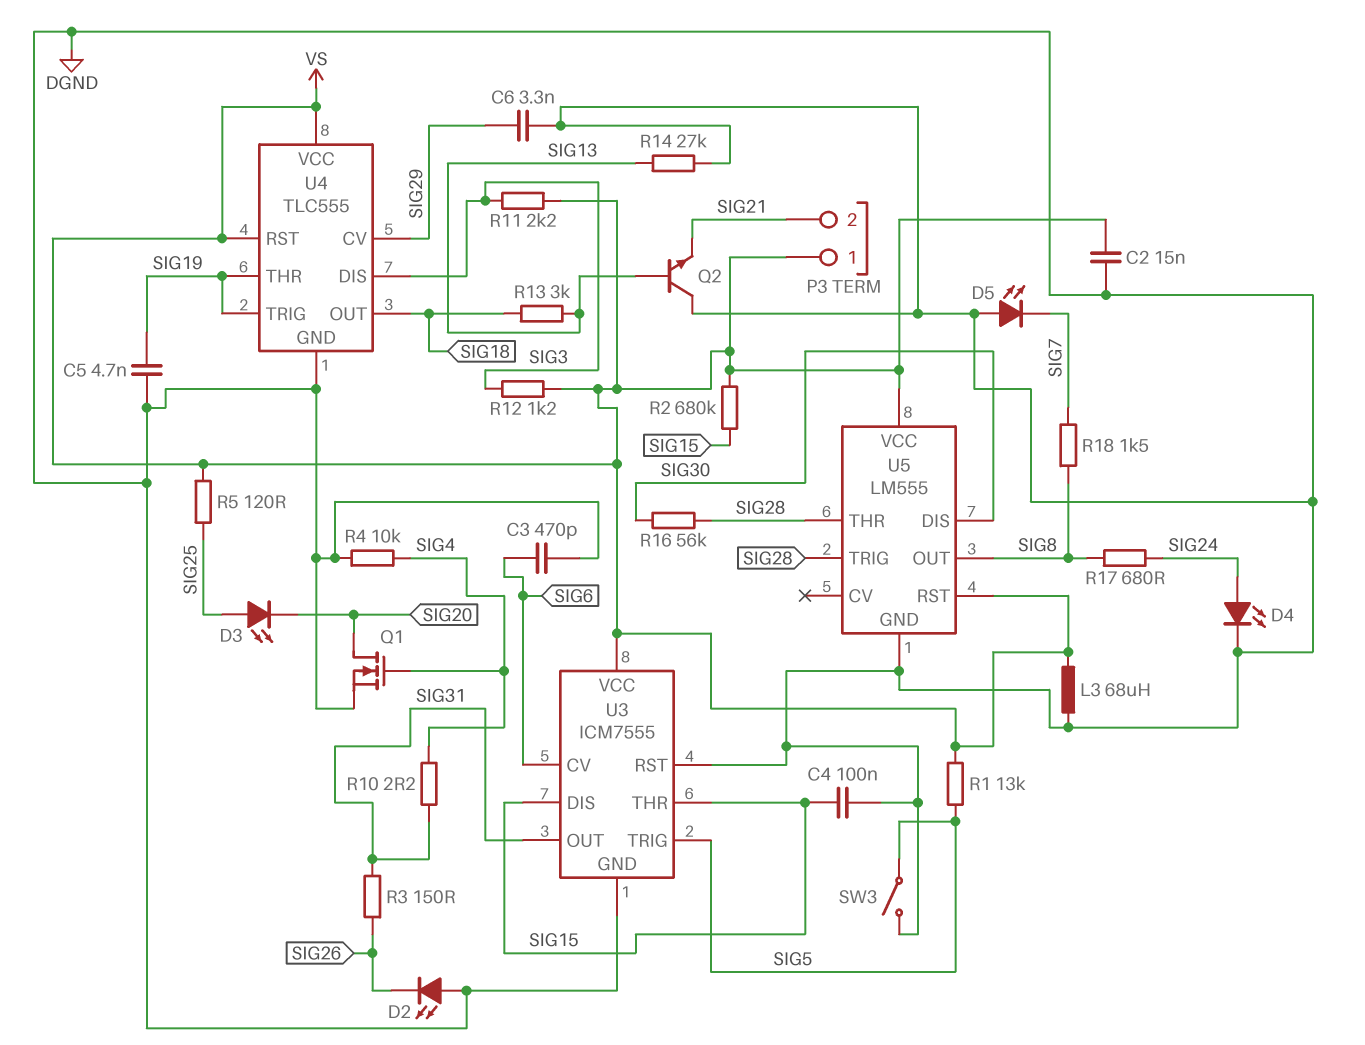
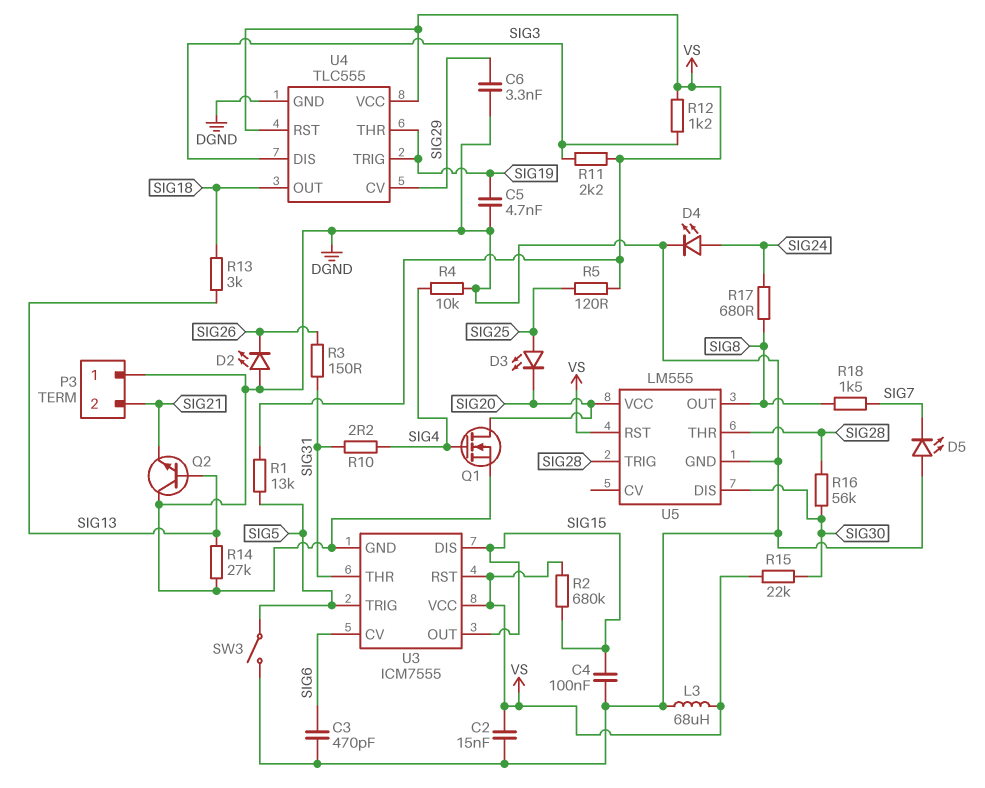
P3 pin 1: VS -> DGND
R15: none -> 22k (SIG30, VS)
U3 pin OUT: SIG31 -> SIG15
U3 pin RST: DGND -> VS
U3 pin THR: SIG15 -> SIG31
U5 pin VCC: VS -> SIG20

